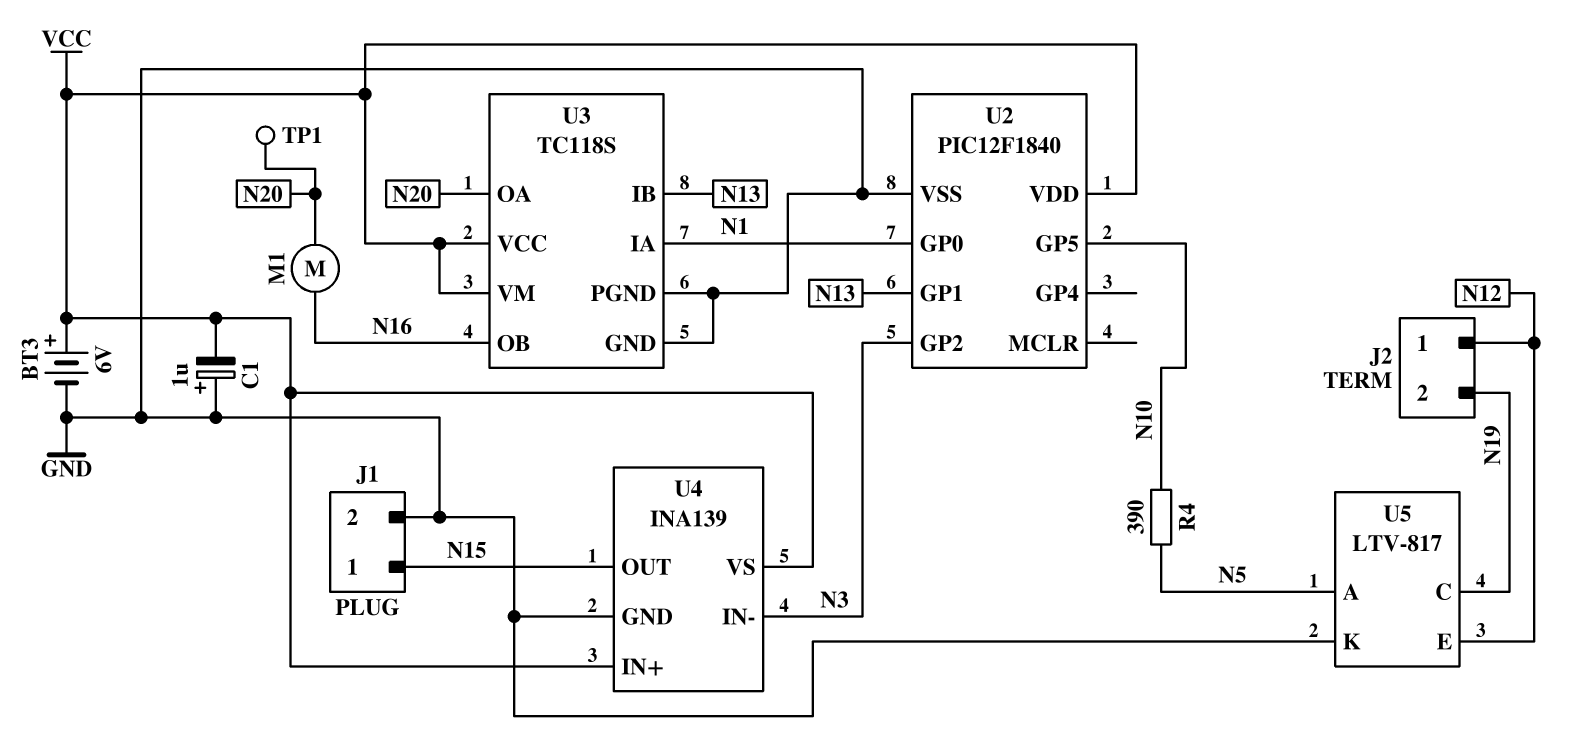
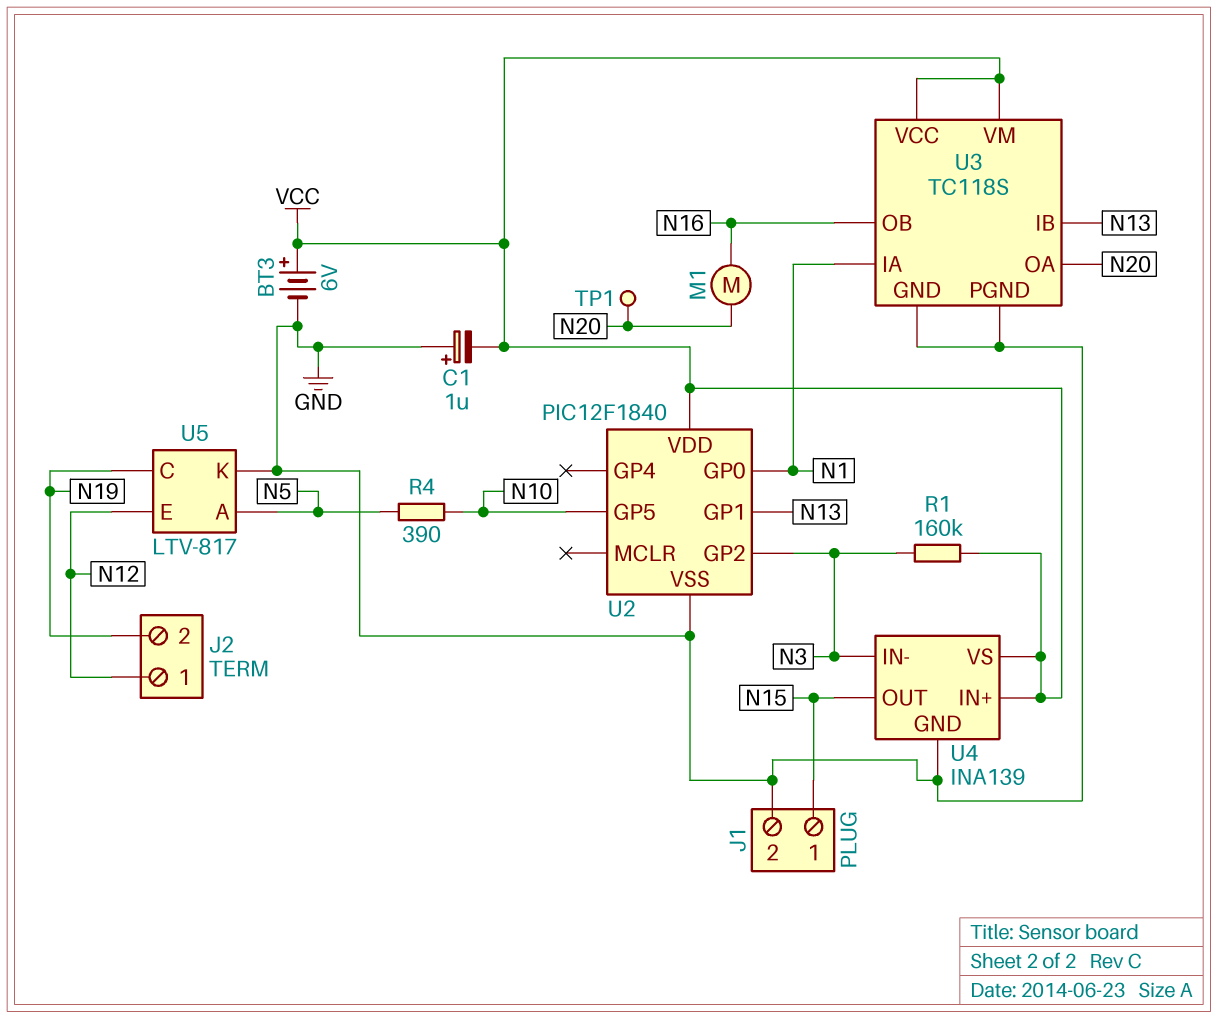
R1: none -> 160k (N3, VCC)

